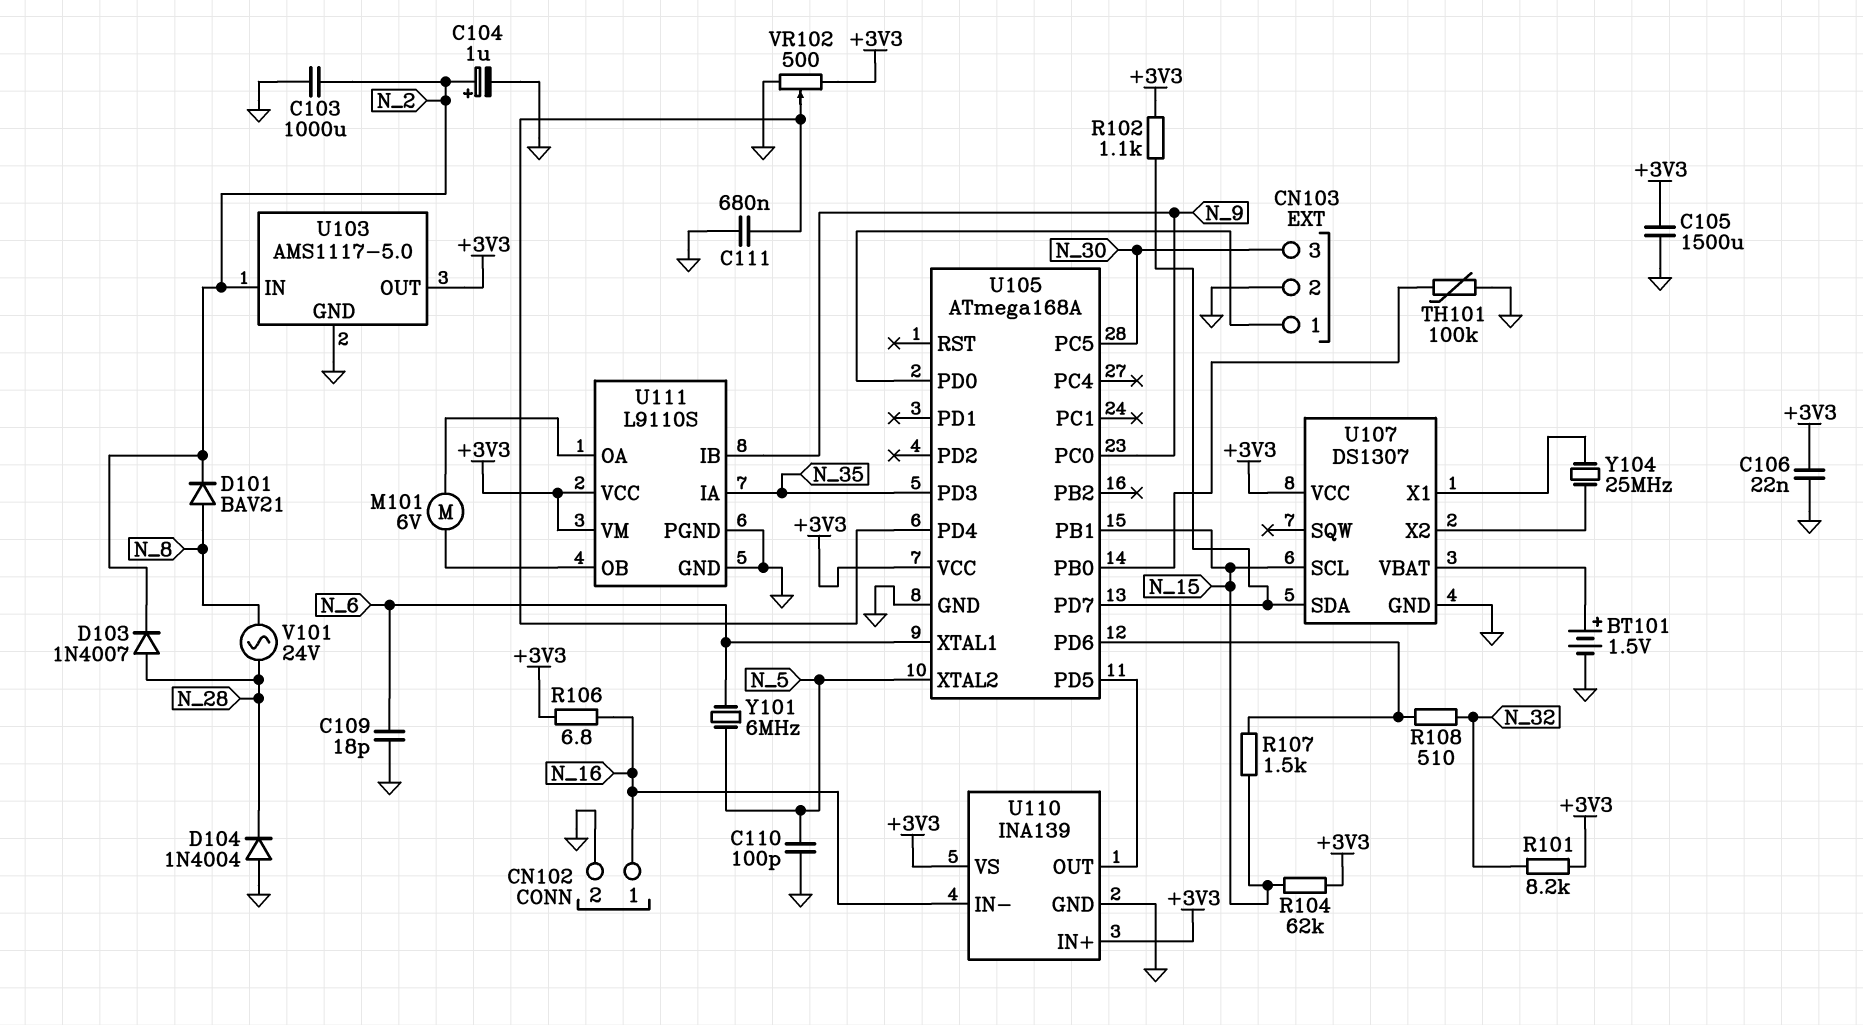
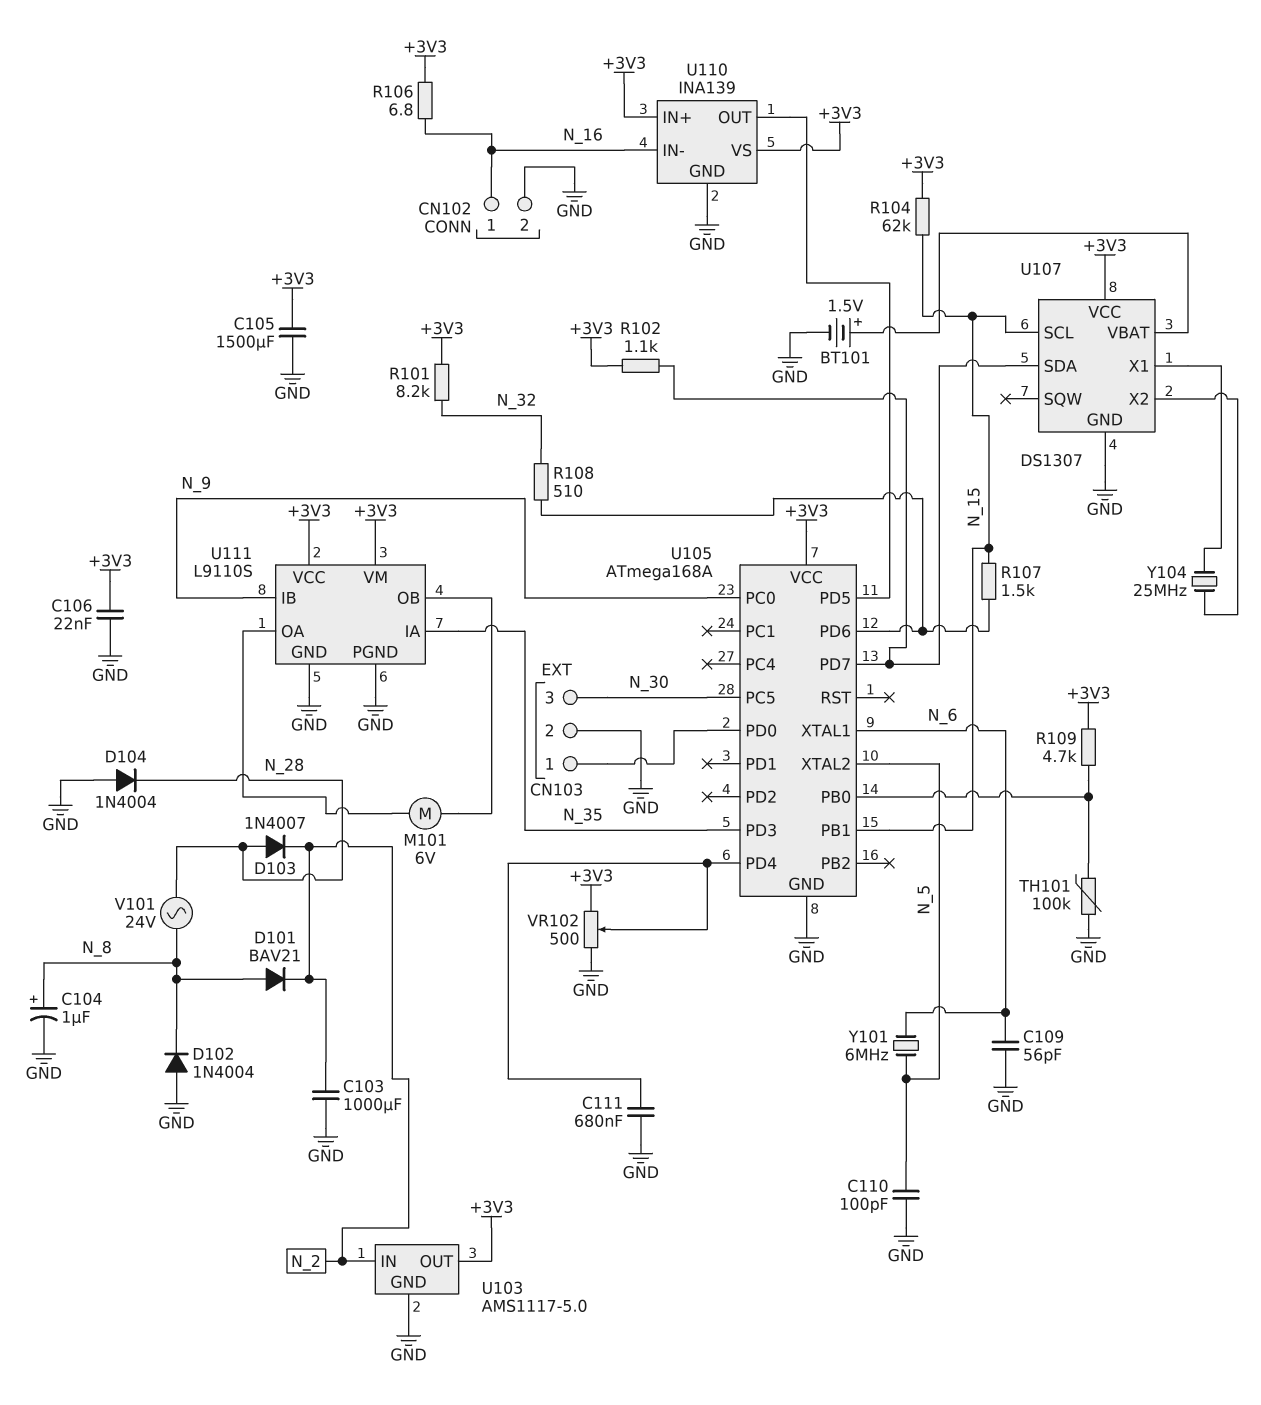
C104: 1uF (plus N_2, minus GND) -> 1uF (plus N_8, minus GND)
C109: 18pF (GND, N_6) -> 56pF (GND, N_6)
D102: none -> diode 1N4004 (A GND, K N_8)
R109: none -> 4.7k (+3V3, U105/PB0)

